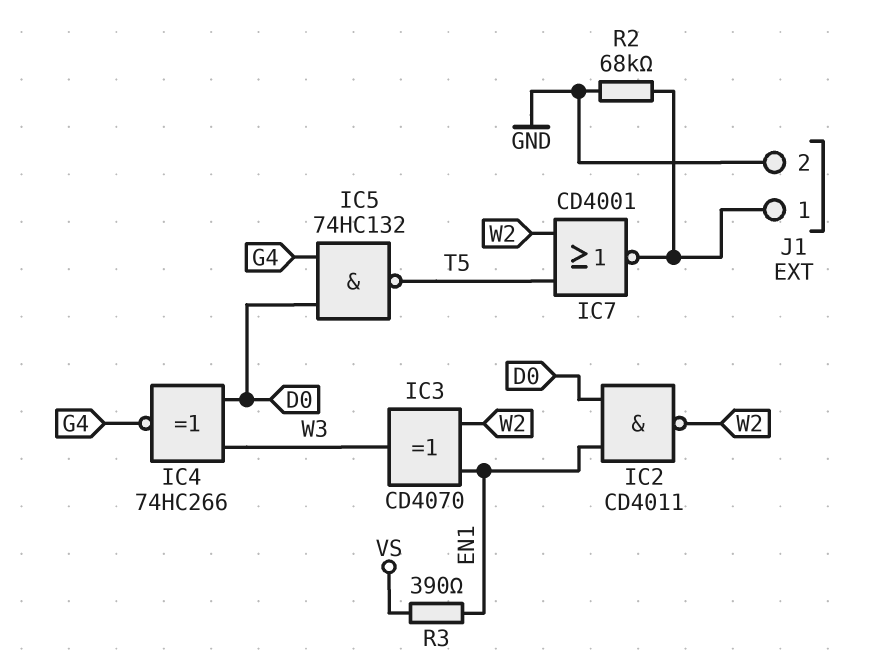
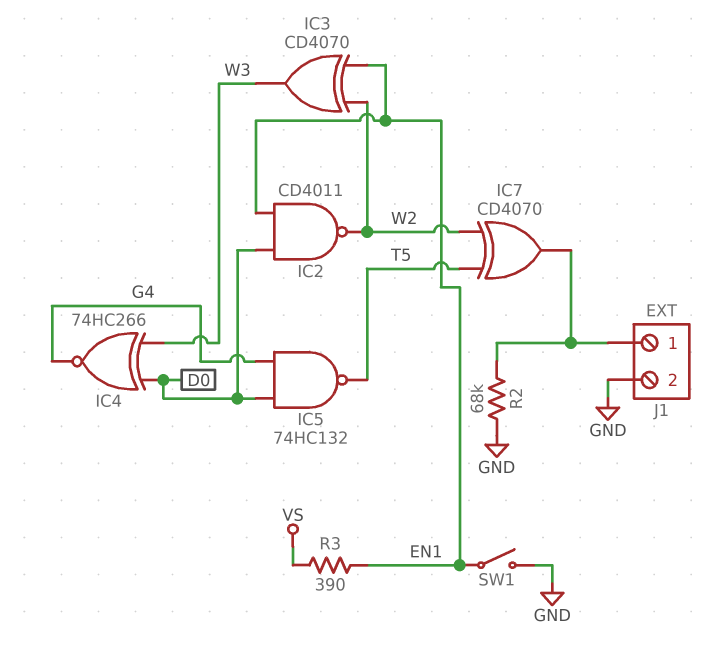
IC7: NOR CD4001 (in T5, in W2, out J1/1) -> XOR CD4070 (in T5, in W2, out J1/1)
SW1: none -> switch (EN1, GND)

